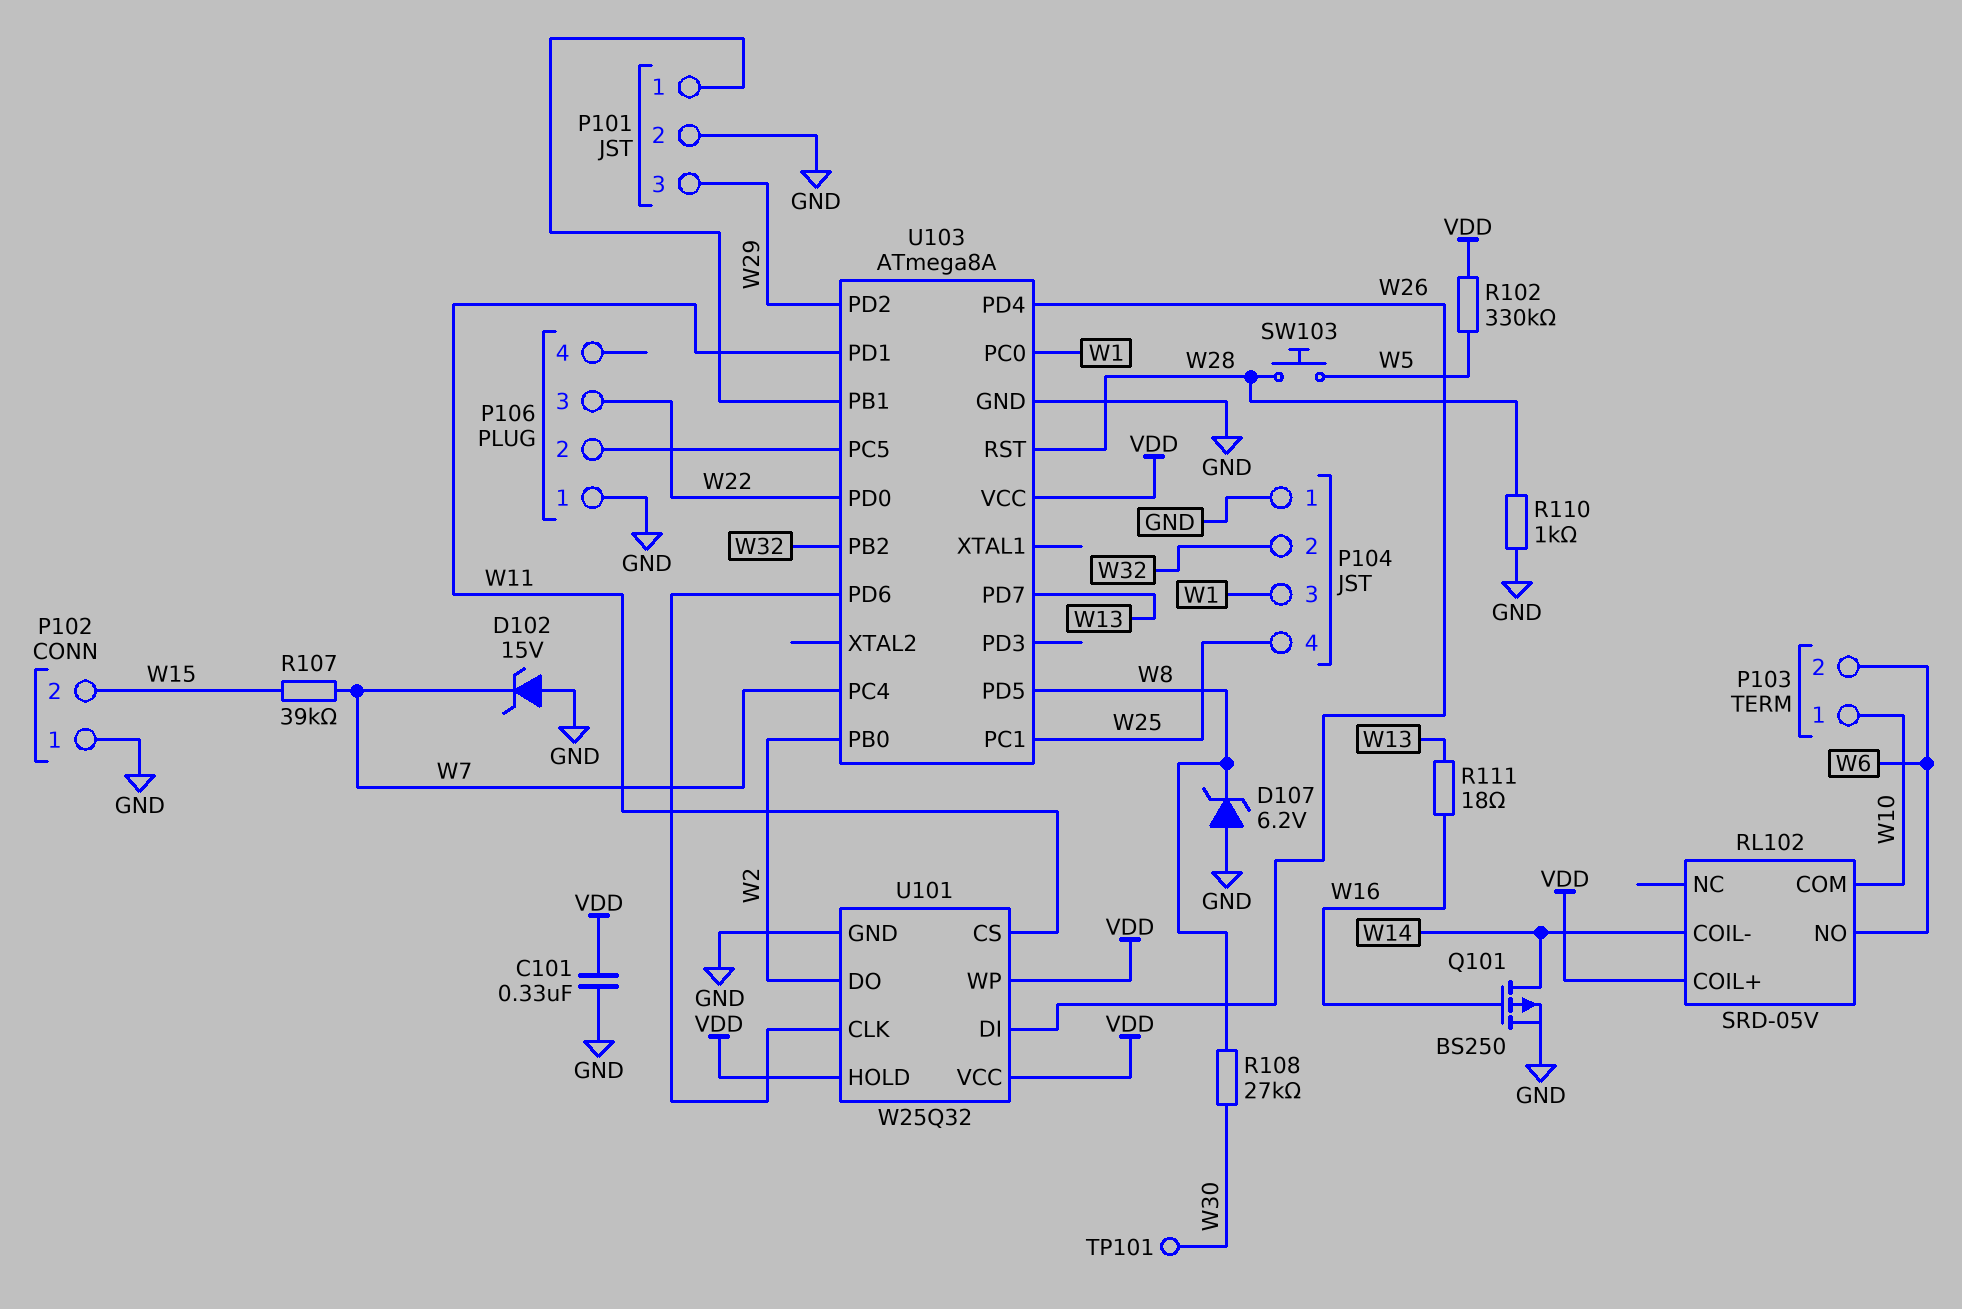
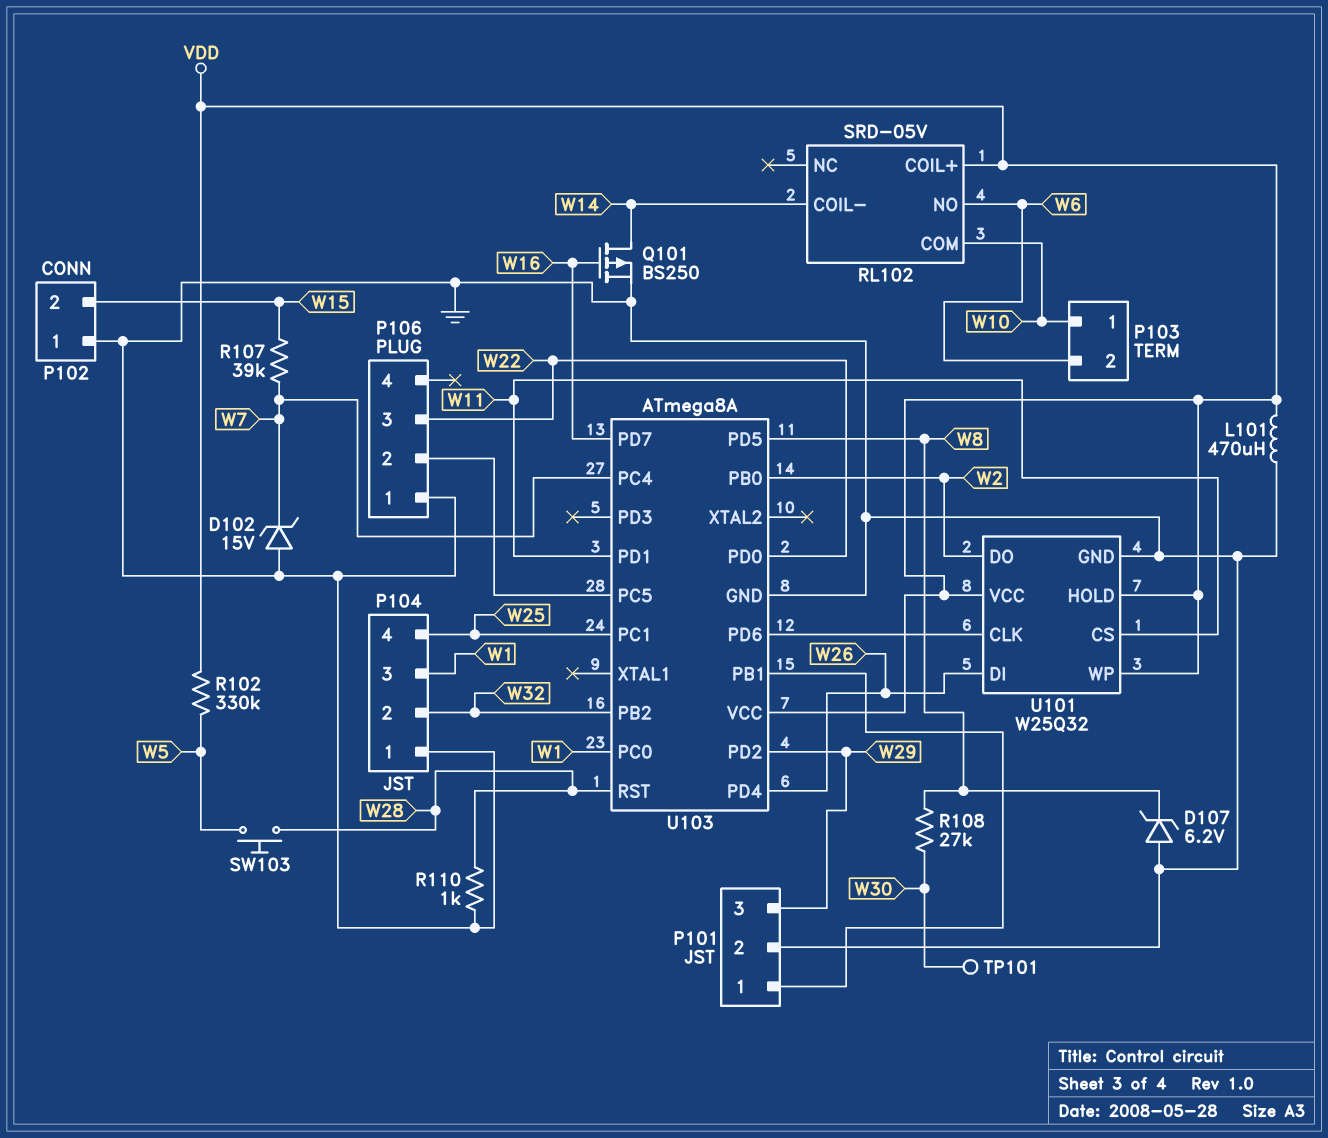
C101: 330nF (GND, VDD) -> none
L101: none -> 470uH (GND, VDD)
R111: 18 (W13, W16) -> none
U103 pin PD7: W13 -> W16

